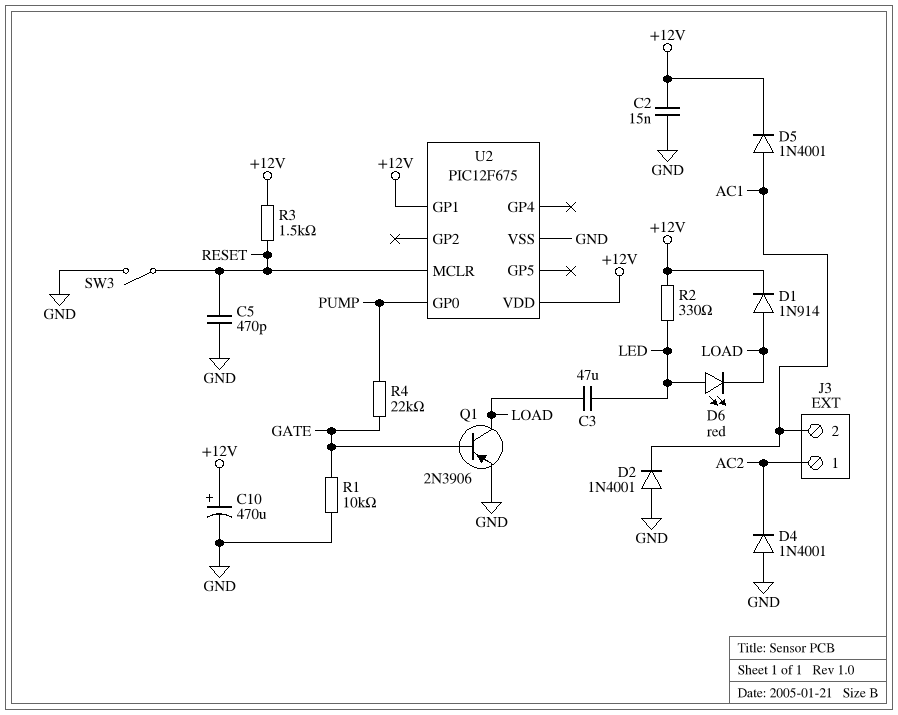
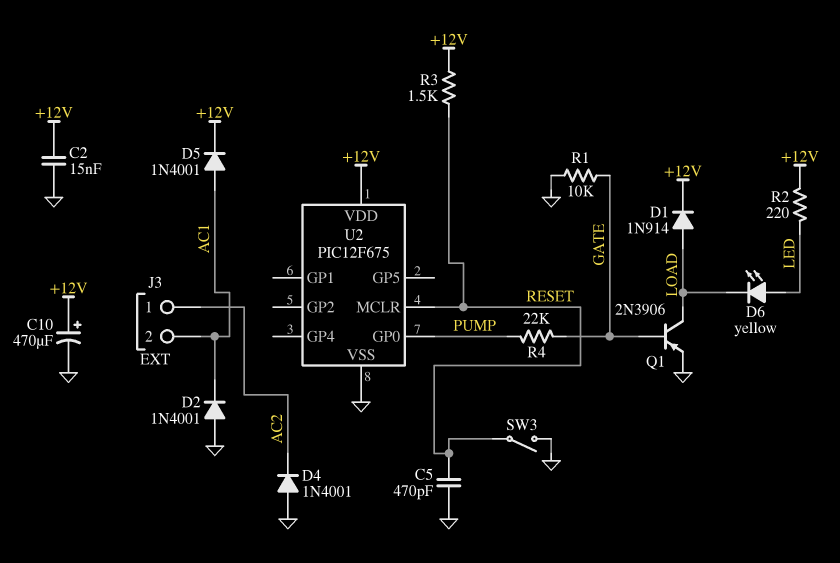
C3: 47uF (LED, LOAD) -> none
D6: LED red (A LED, K LOAD) -> LED yellow (A LED, K LOAD)
R2: 330 (+12V, LED) -> 220 (+12V, LED)
U2 pin GP1: +12V -> none

